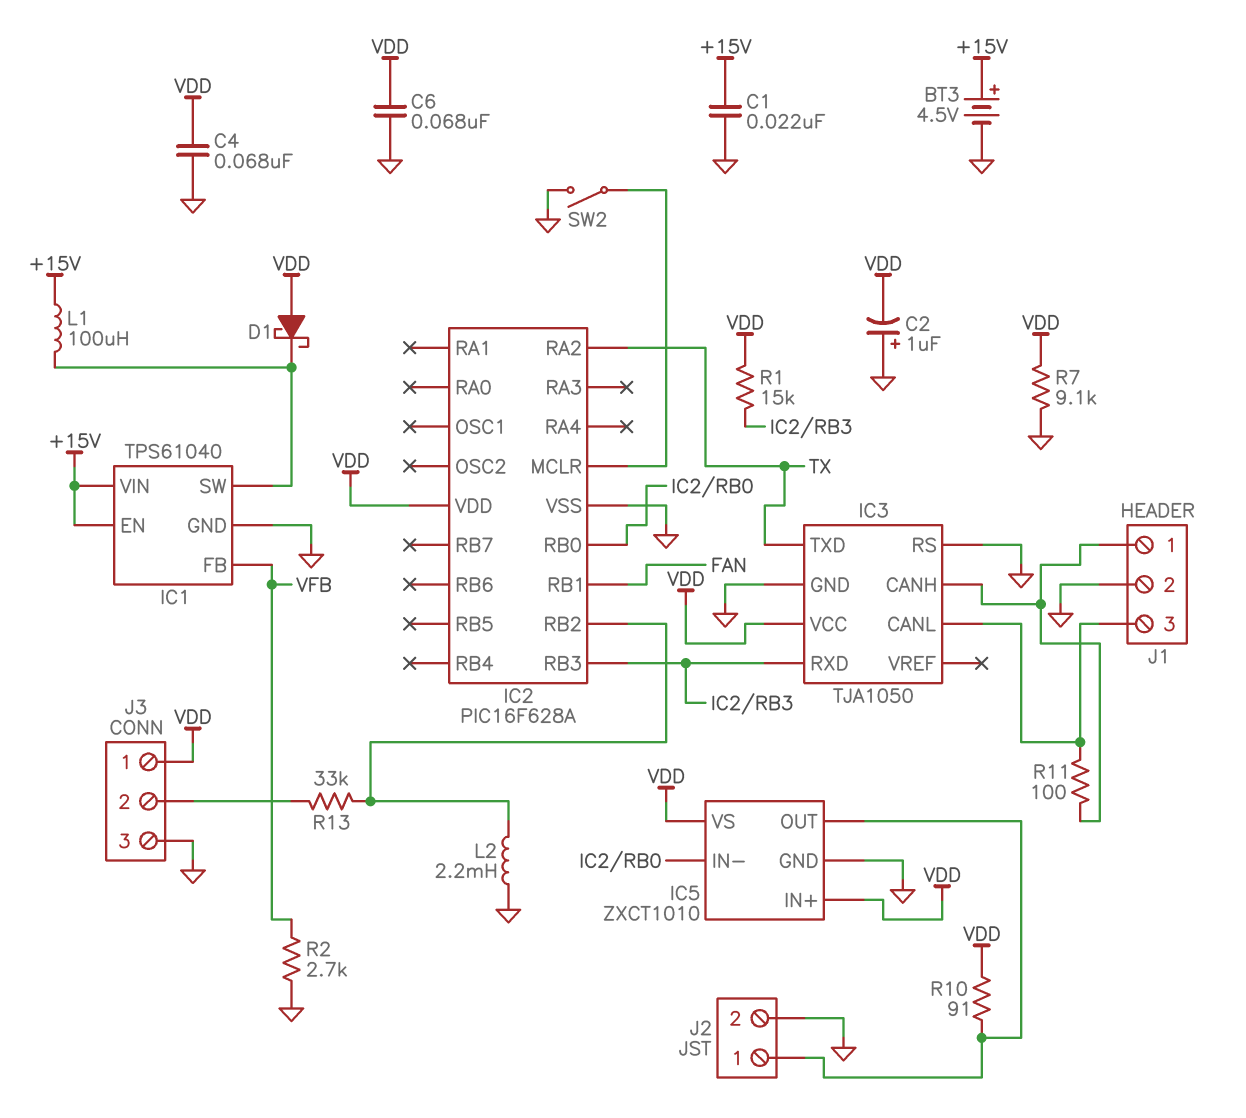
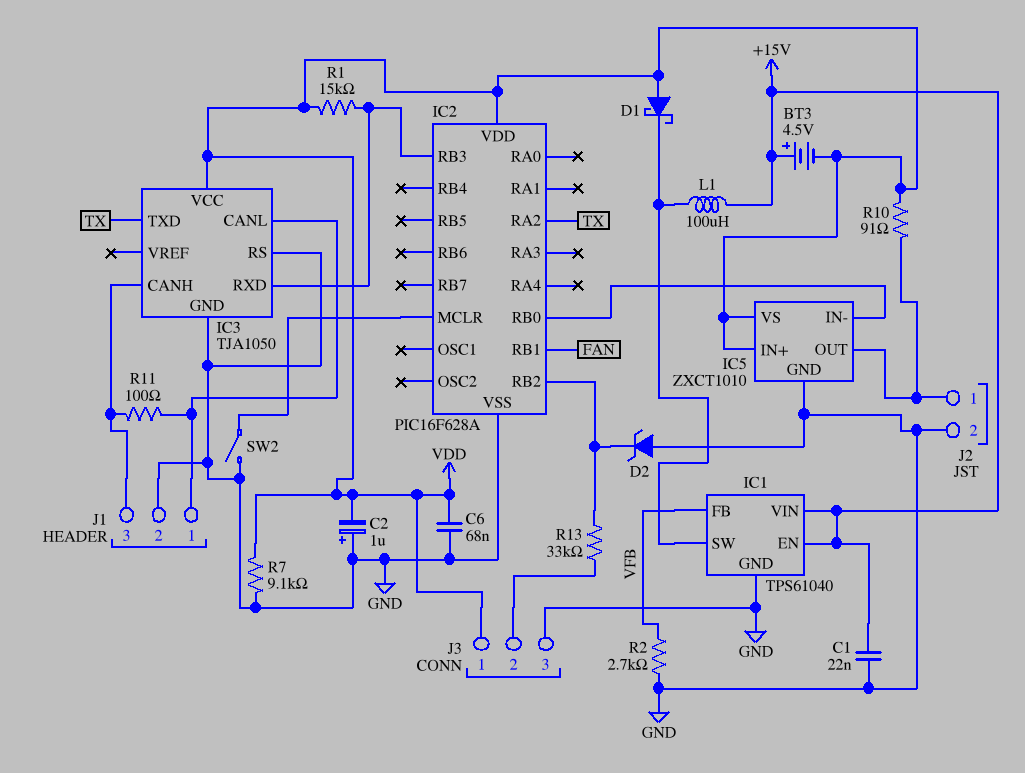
BT3: 4.5V (plus +15V, minus GND) -> 4.5V (plus +15V, minus VDD)
C4: 68nF (GND, VDD) -> none
D2: none -> zener (A GND, K IC2/RB2)
J1 pin 1: IC3/CANH -> IC3/CANL
J1 pin 3: IC3/CANL -> IC3/CANH
L2: 2.2mH (GND, IC2/RB2) -> none

